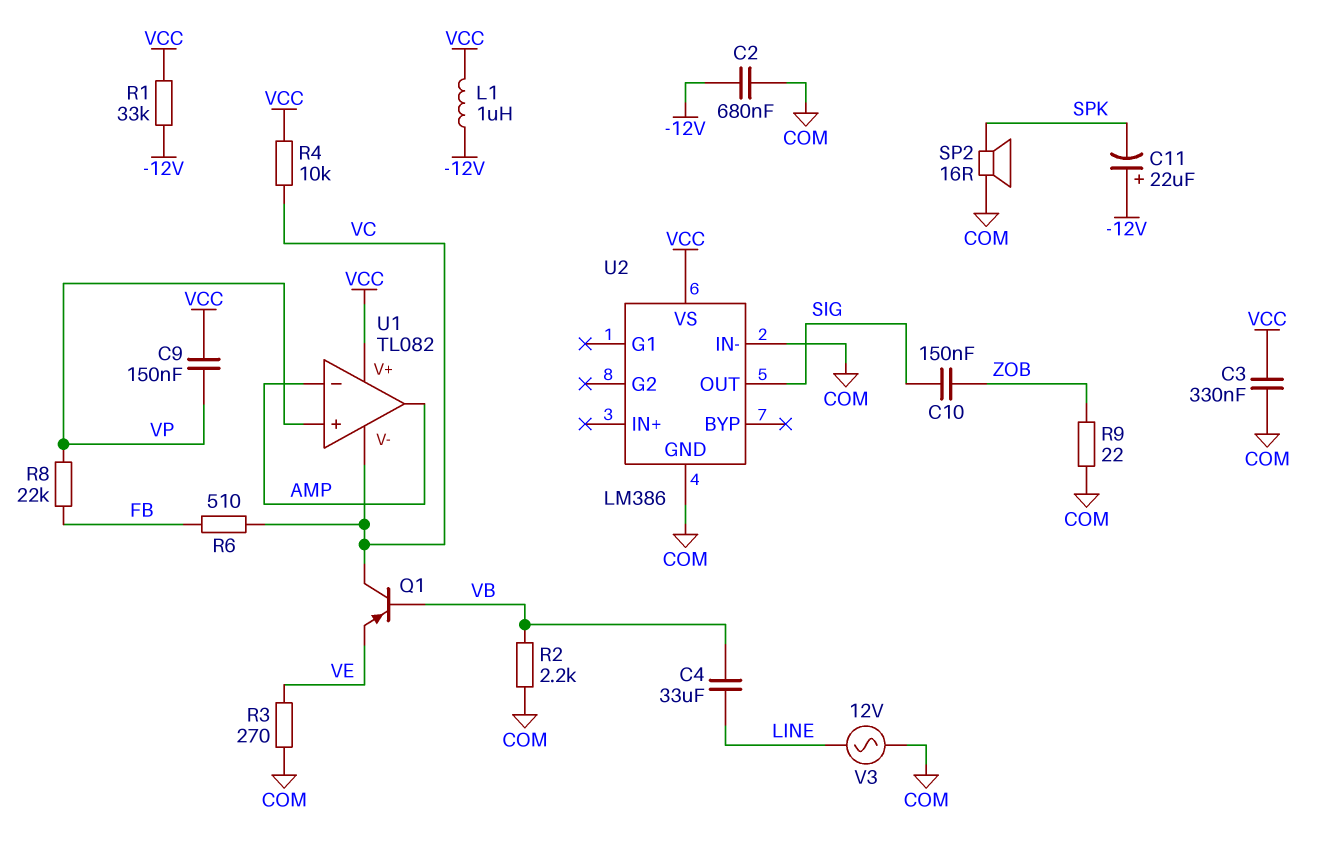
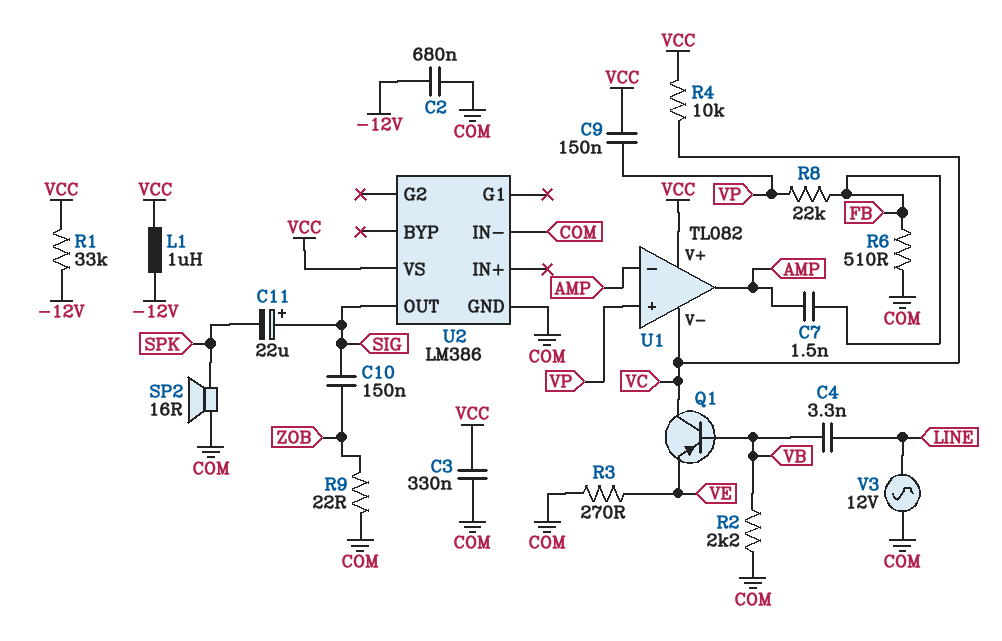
C4: 33uF (LINE, VB) -> 3.3nF (LINE, VB)
C7: none -> 1.5nF (AMP, FB)
C11: 22uF (plus -12V, minus SPK) -> 22uF (plus SIG, minus SPK)
R6: 510 (FB, VC) -> 510 (COM, FB)

